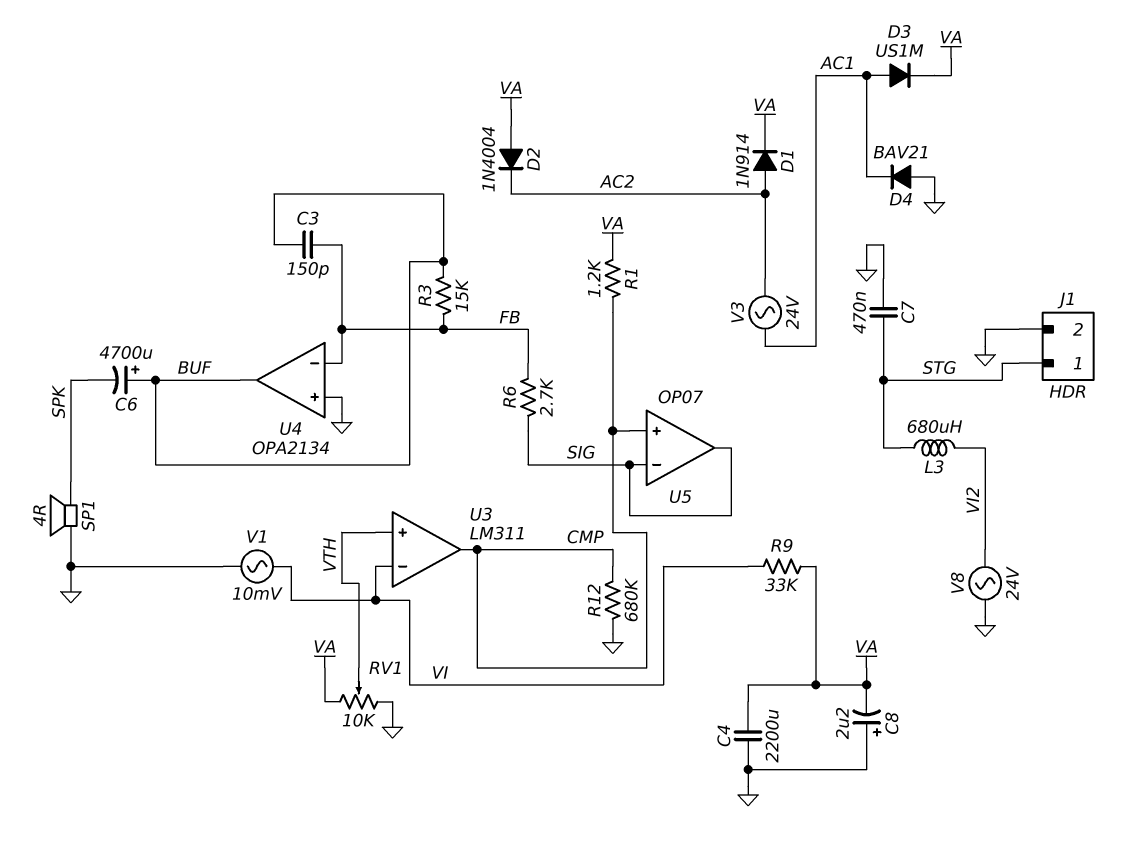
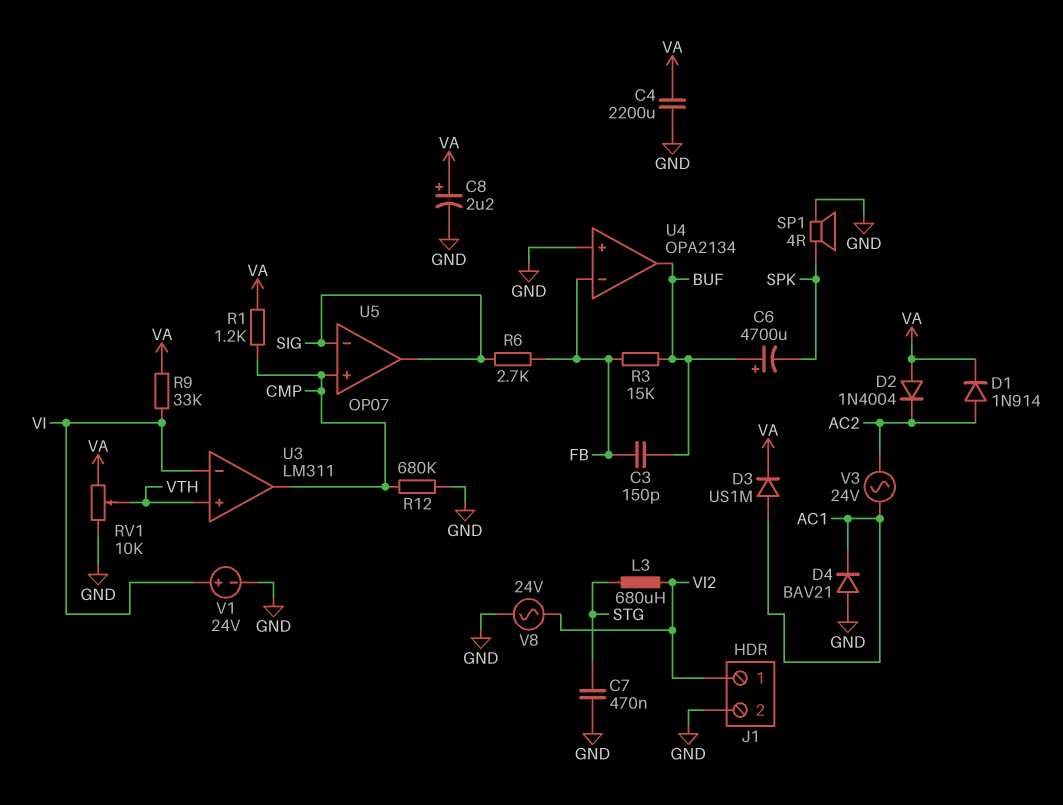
C8: 2.2uF (plus GND, minus VA) -> 2.2uF (plus VA, minus GND)
J1 pin 1: STG -> VI2
V1: AC 10mV (GND, VI) -> 24V (plus VI, minus GND)

